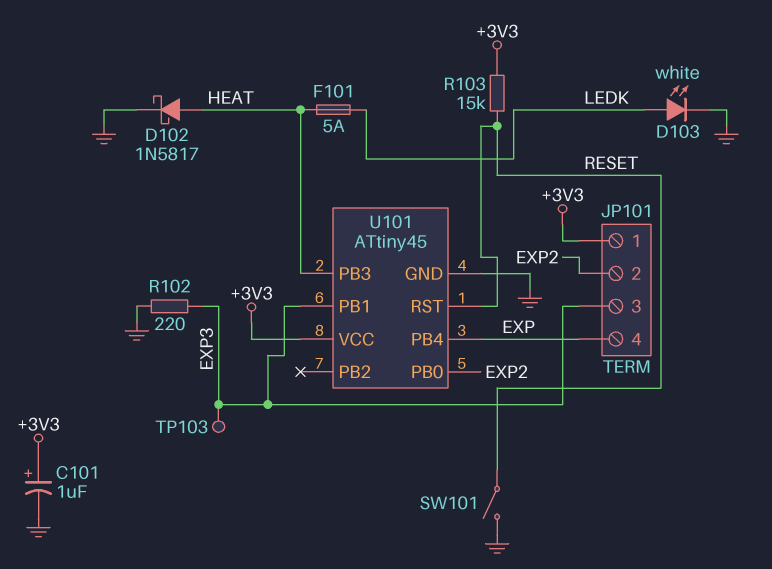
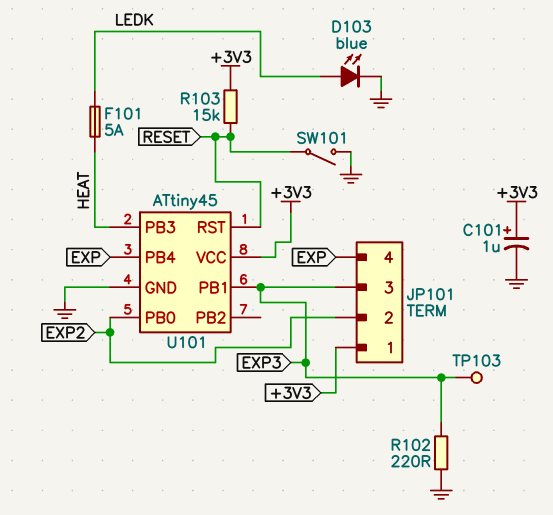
D102: schottky 1N5817 (A HEAT, K GND) -> none
D103: LED white (A LEDK, K GND) -> LED blue (A LEDK, K GND)

